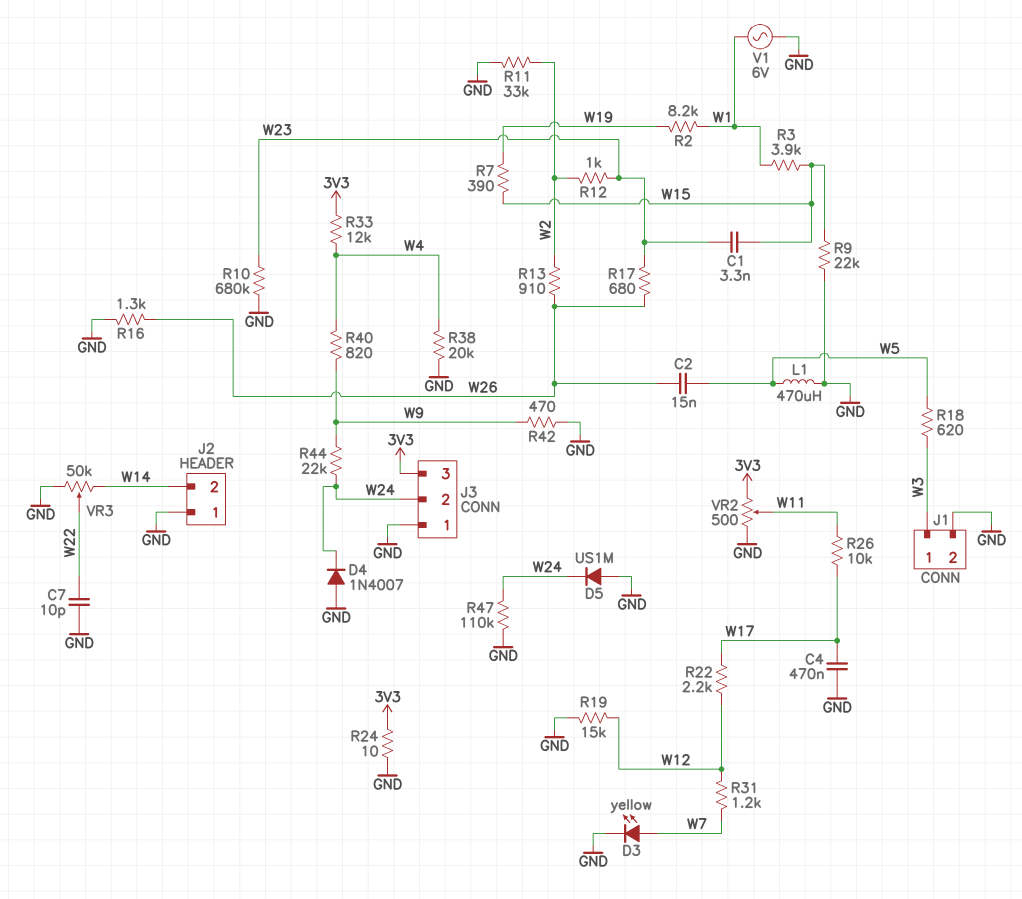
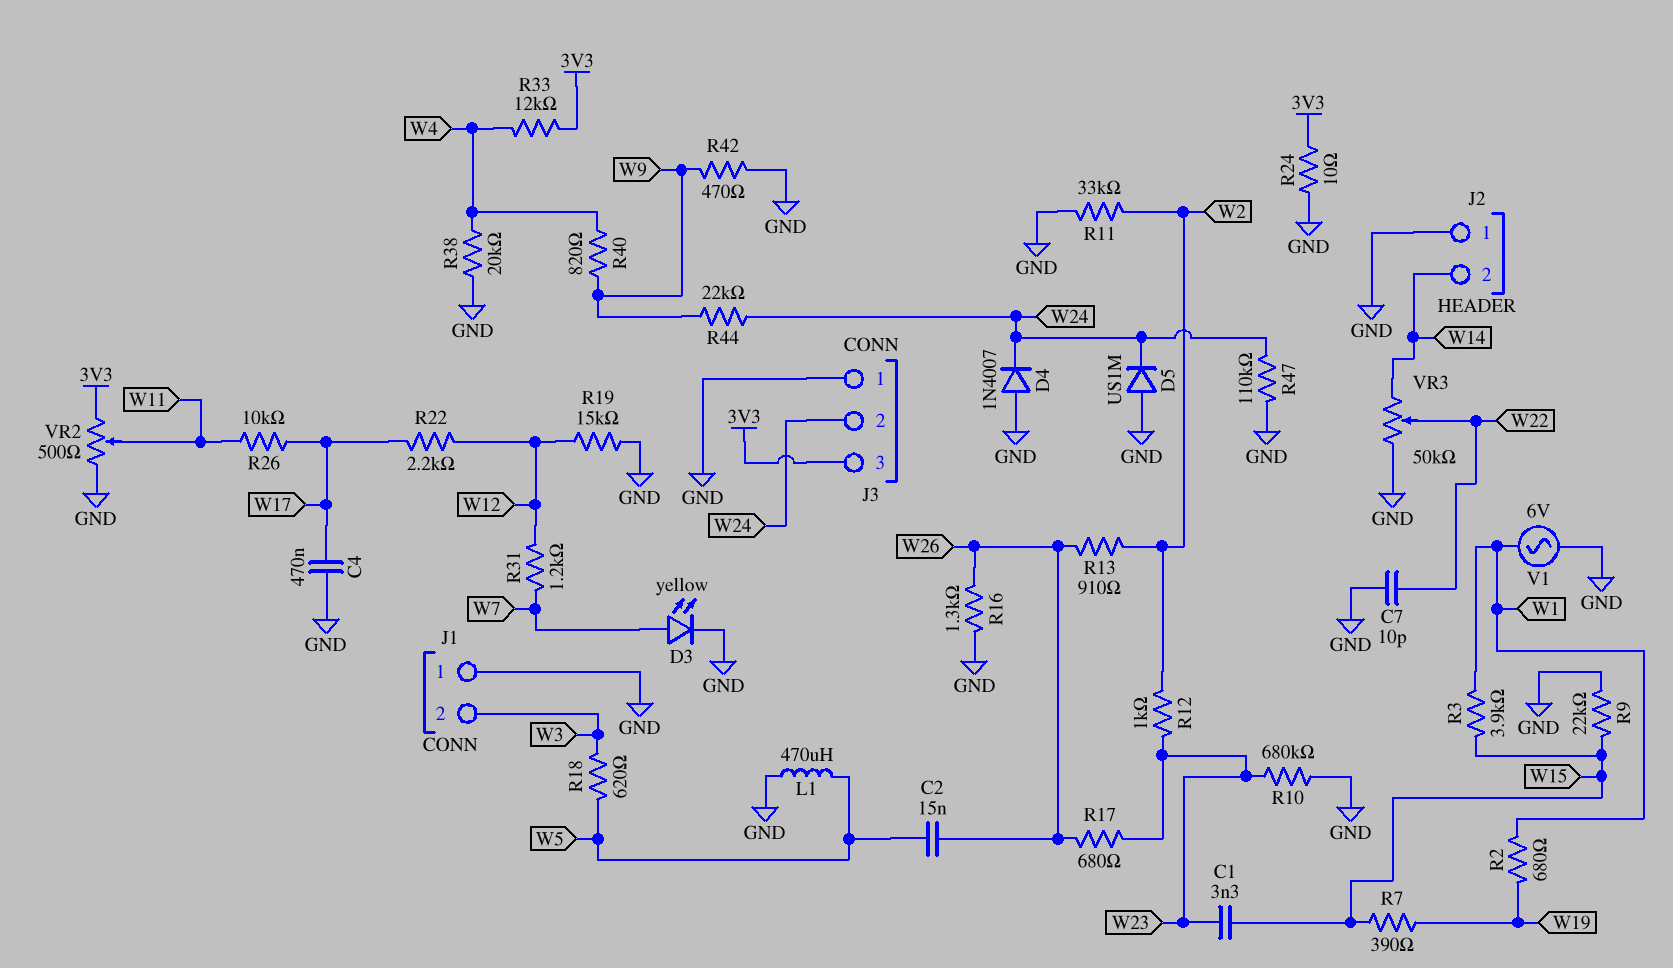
J1 pin 1: W3 -> GND
J1 pin 2: GND -> W3
R2: 8.2k (W1, W19) -> 680 (W1, W19)

